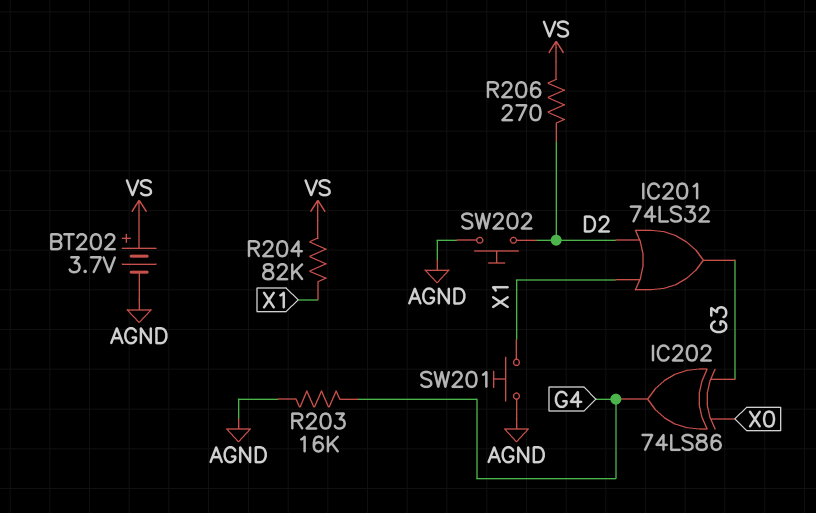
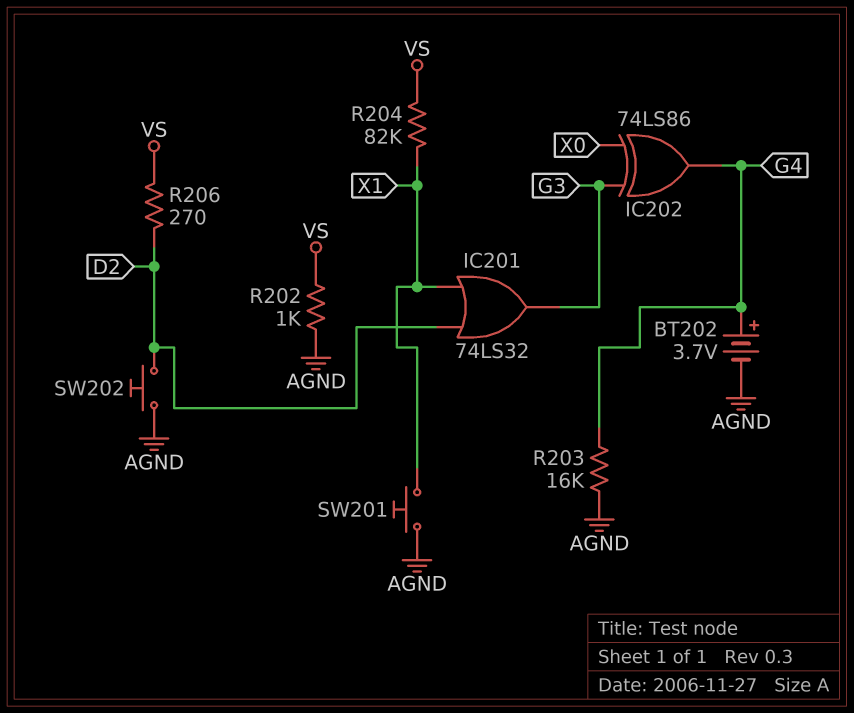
BT202: 3.7V (plus VS, minus AGND) -> 3.7V (plus G4, minus AGND)
R202: none -> 1k (AGND, VS)

